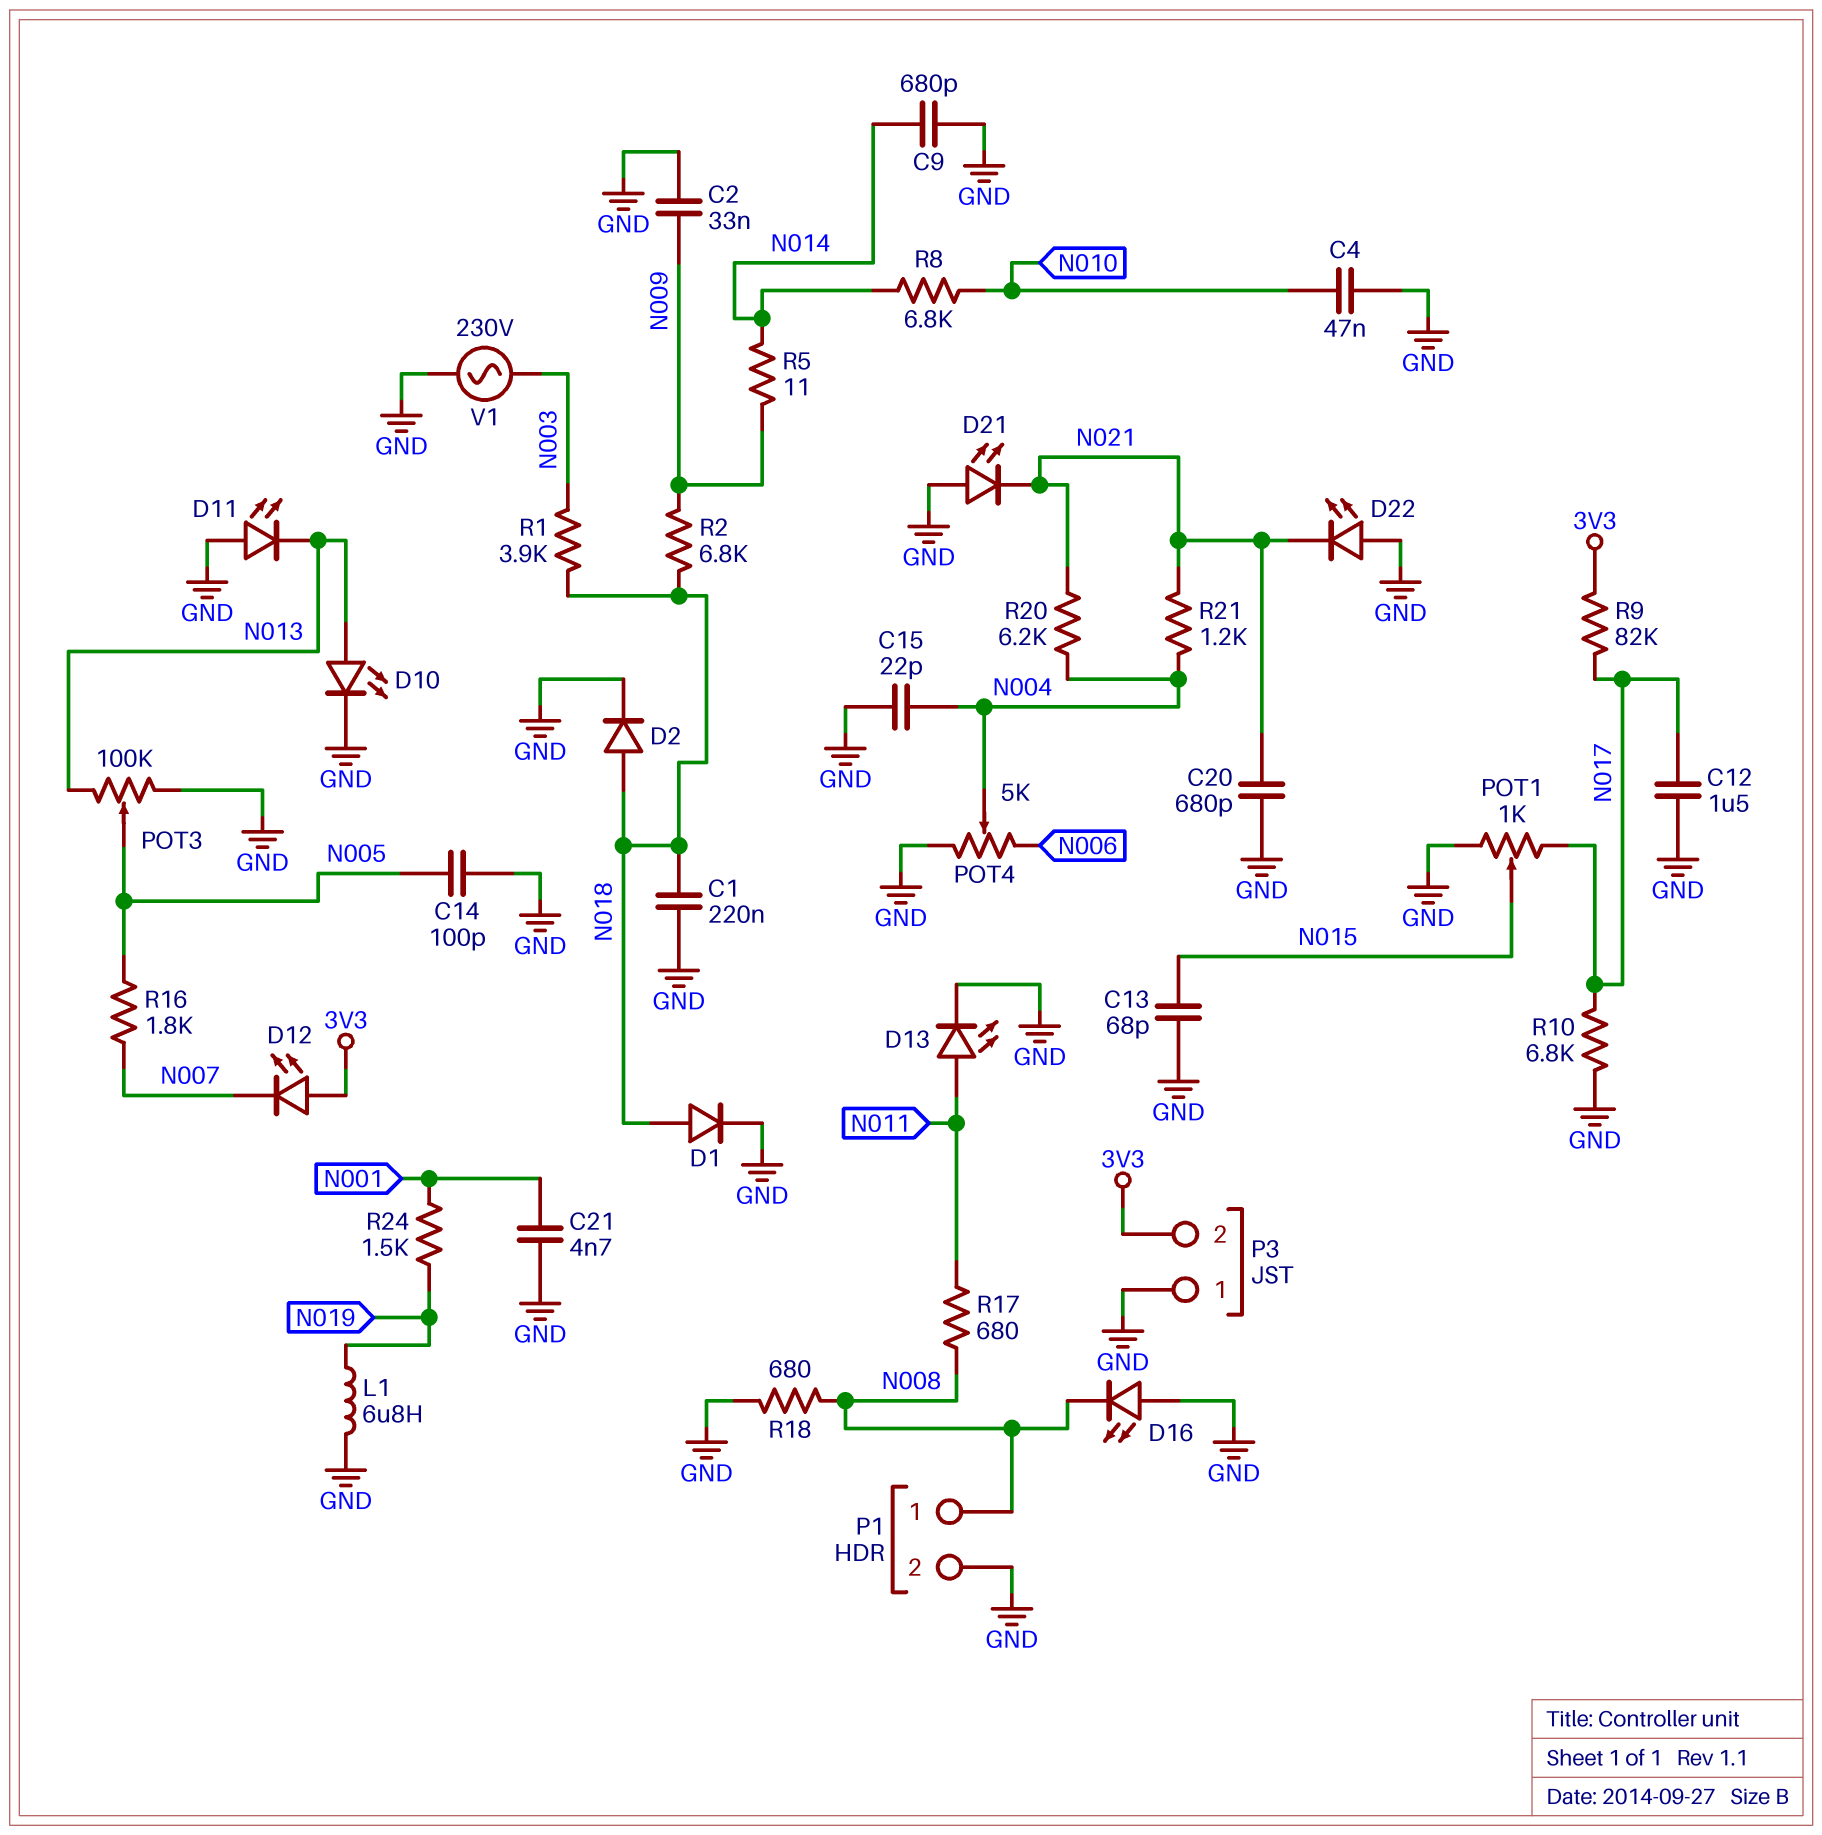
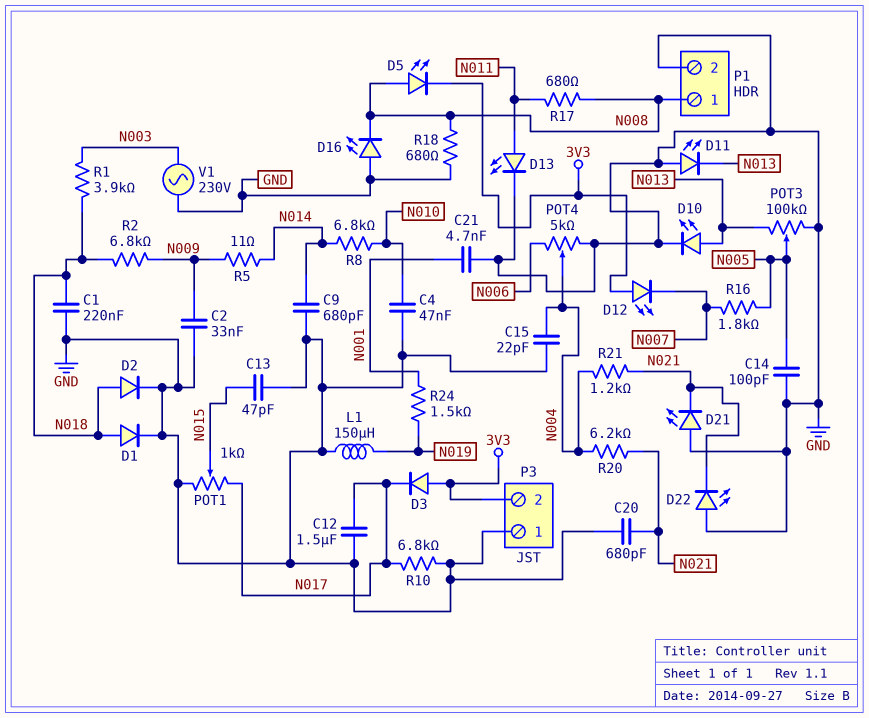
C13: 68pF (GND, N015) -> 47pF (GND, N015)
D3: none -> diode (A 3V3, K N017)
D5: none -> LED (A N008, K 3V3)
L1: 6.8uH (GND, N019) -> 150uH (GND, N019)
R9: 82k (3V3, N017) -> none

